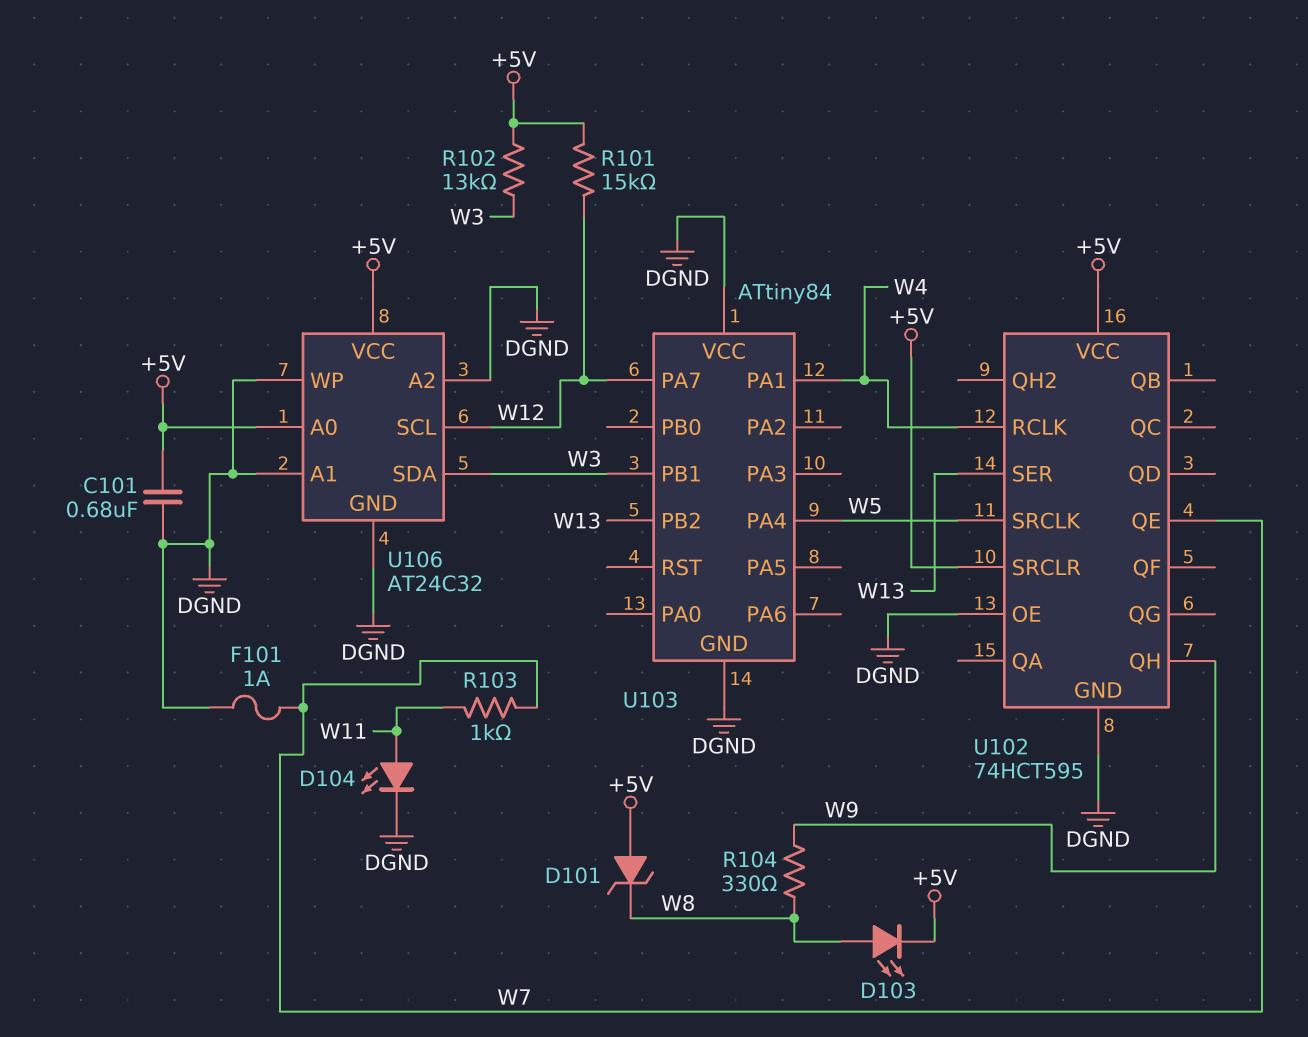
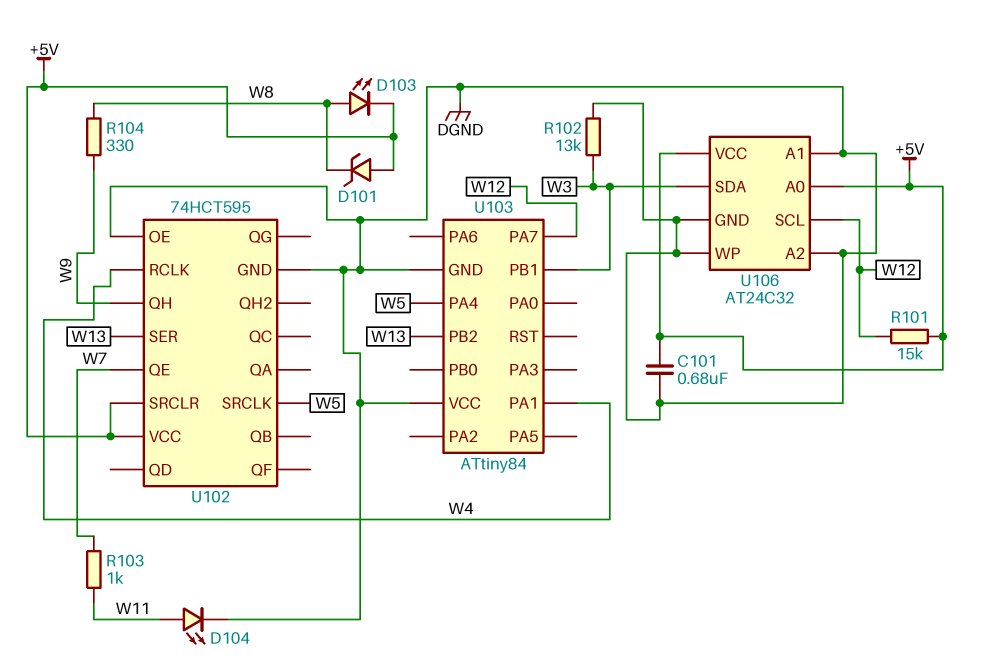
F101: 1A (DGND, W7) -> none
R102: 13k (+5V, W3) -> 13k (DGND, W3)

